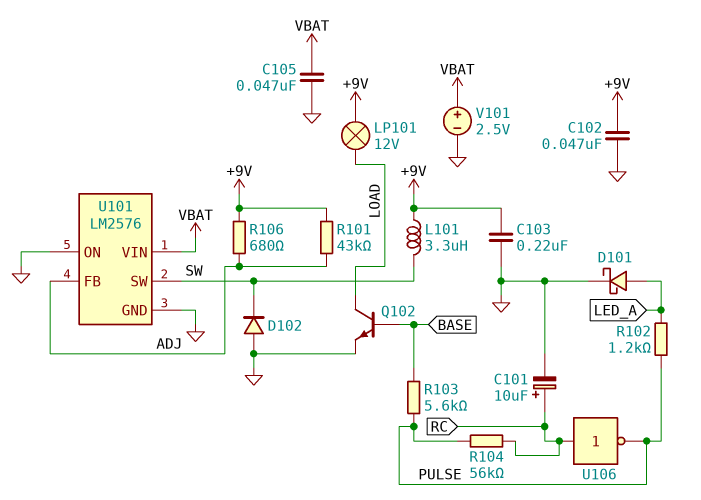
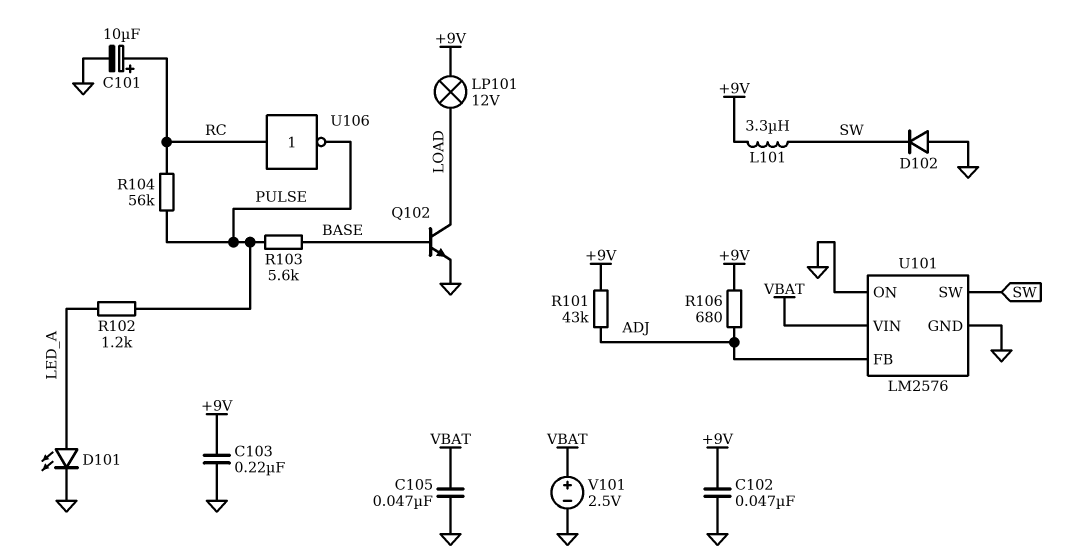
D101: schottky (A LED_A, K GND) -> LED (A LED_A, K GND)

